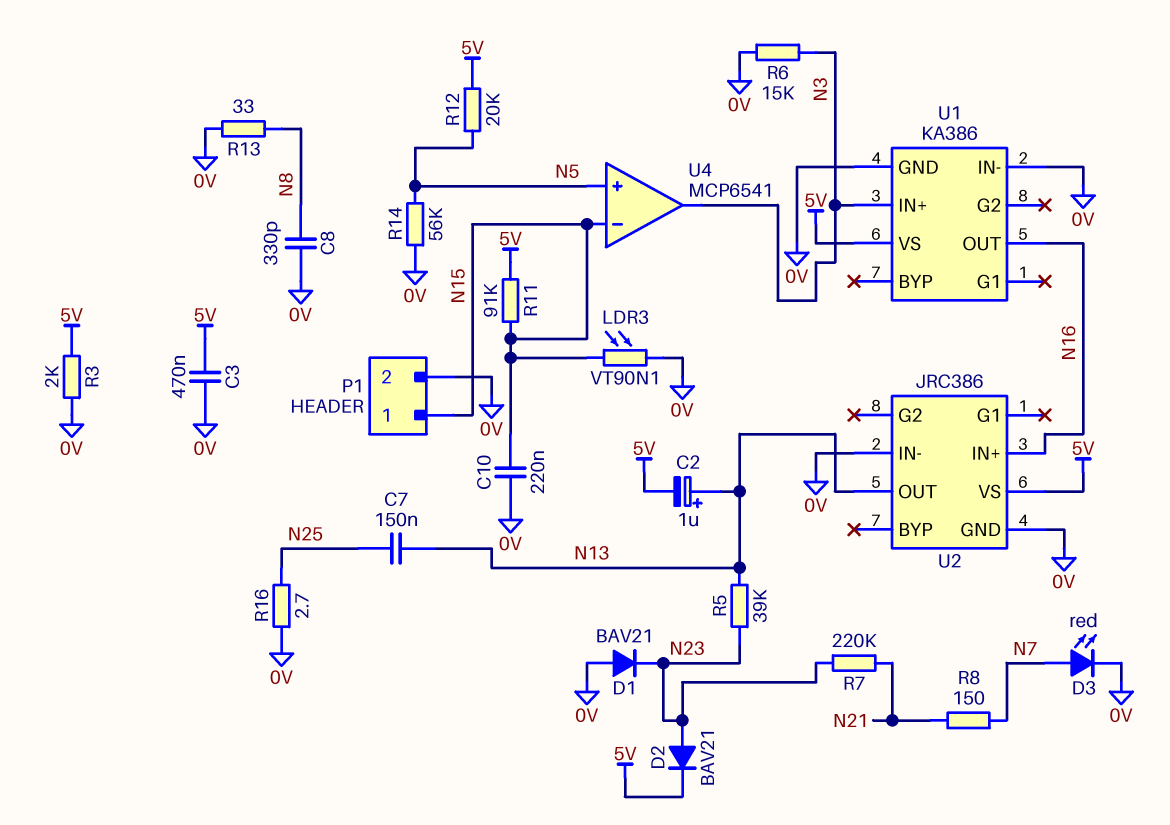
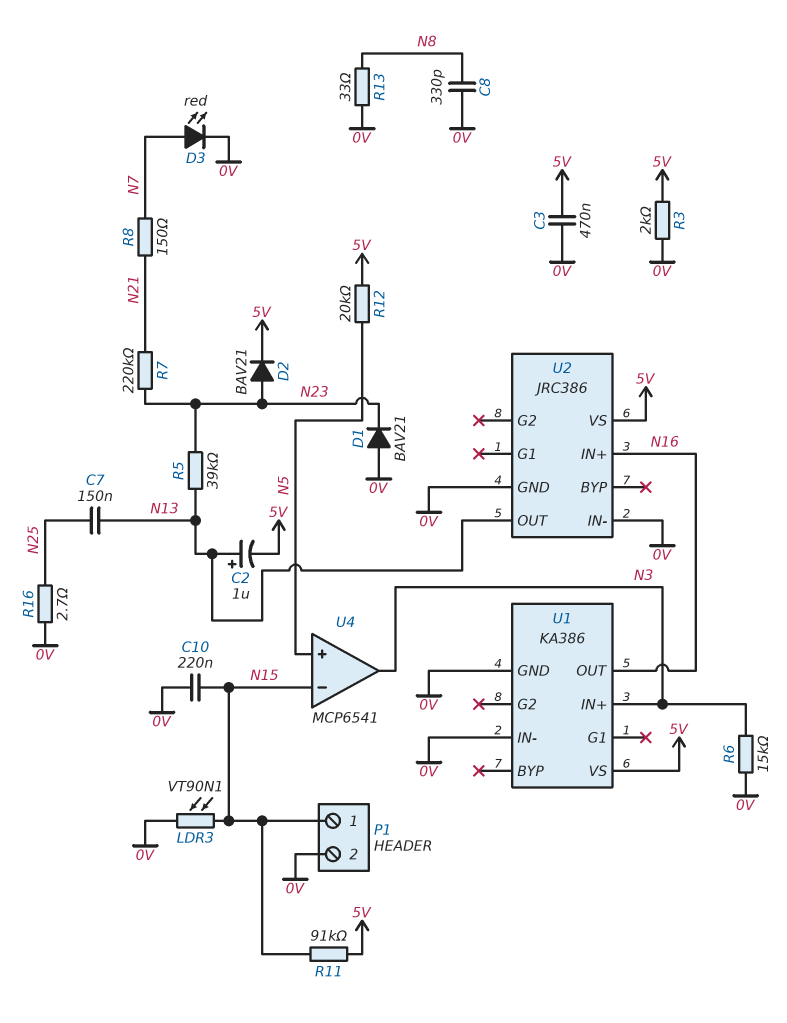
R14: 56k (0V, N5) -> none

